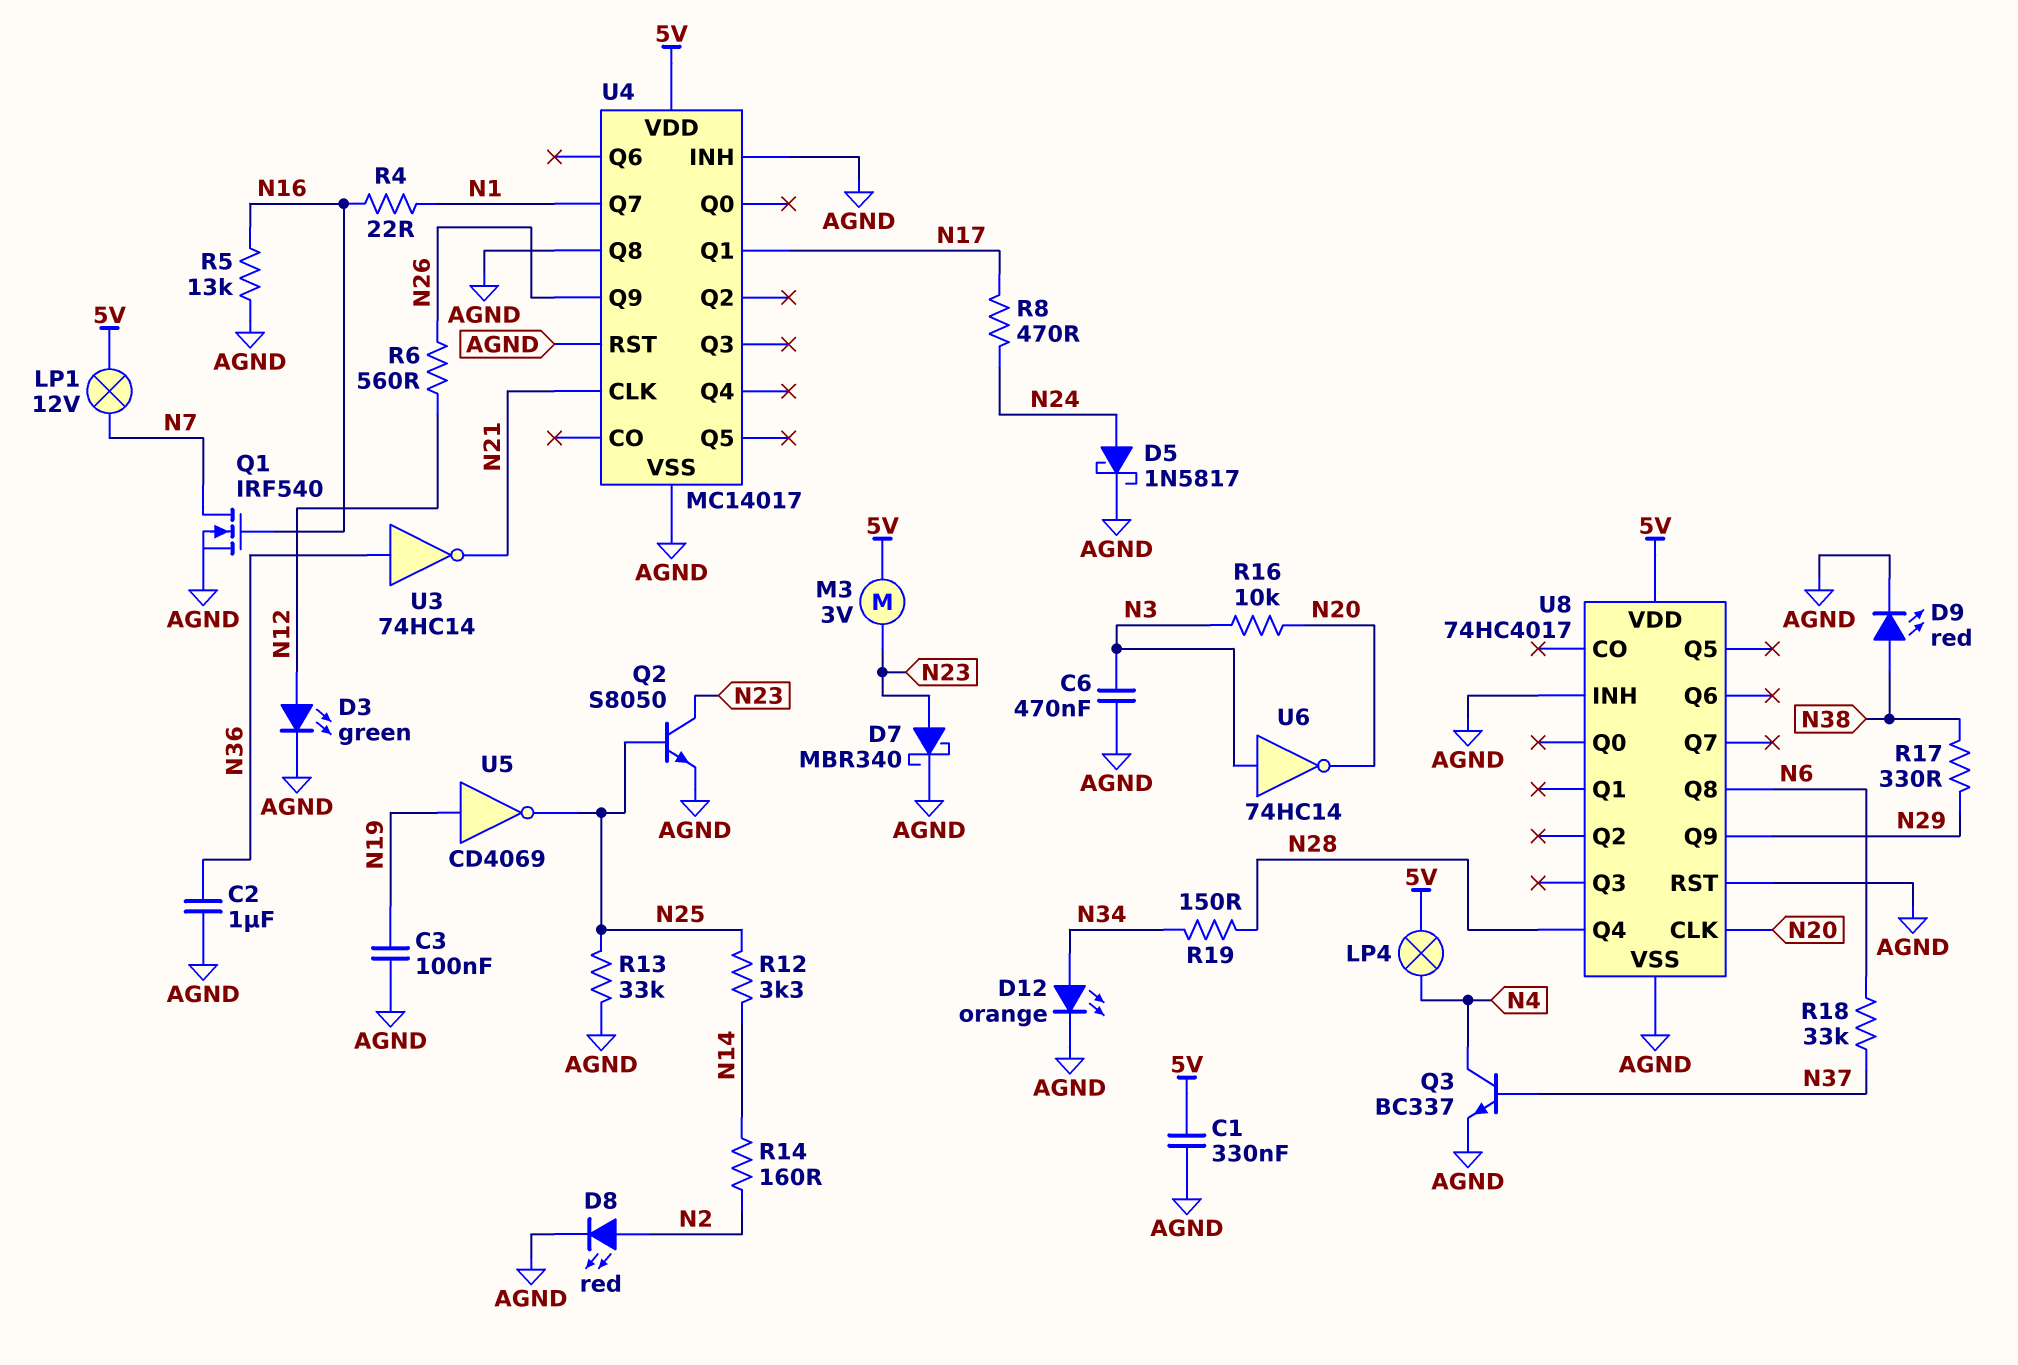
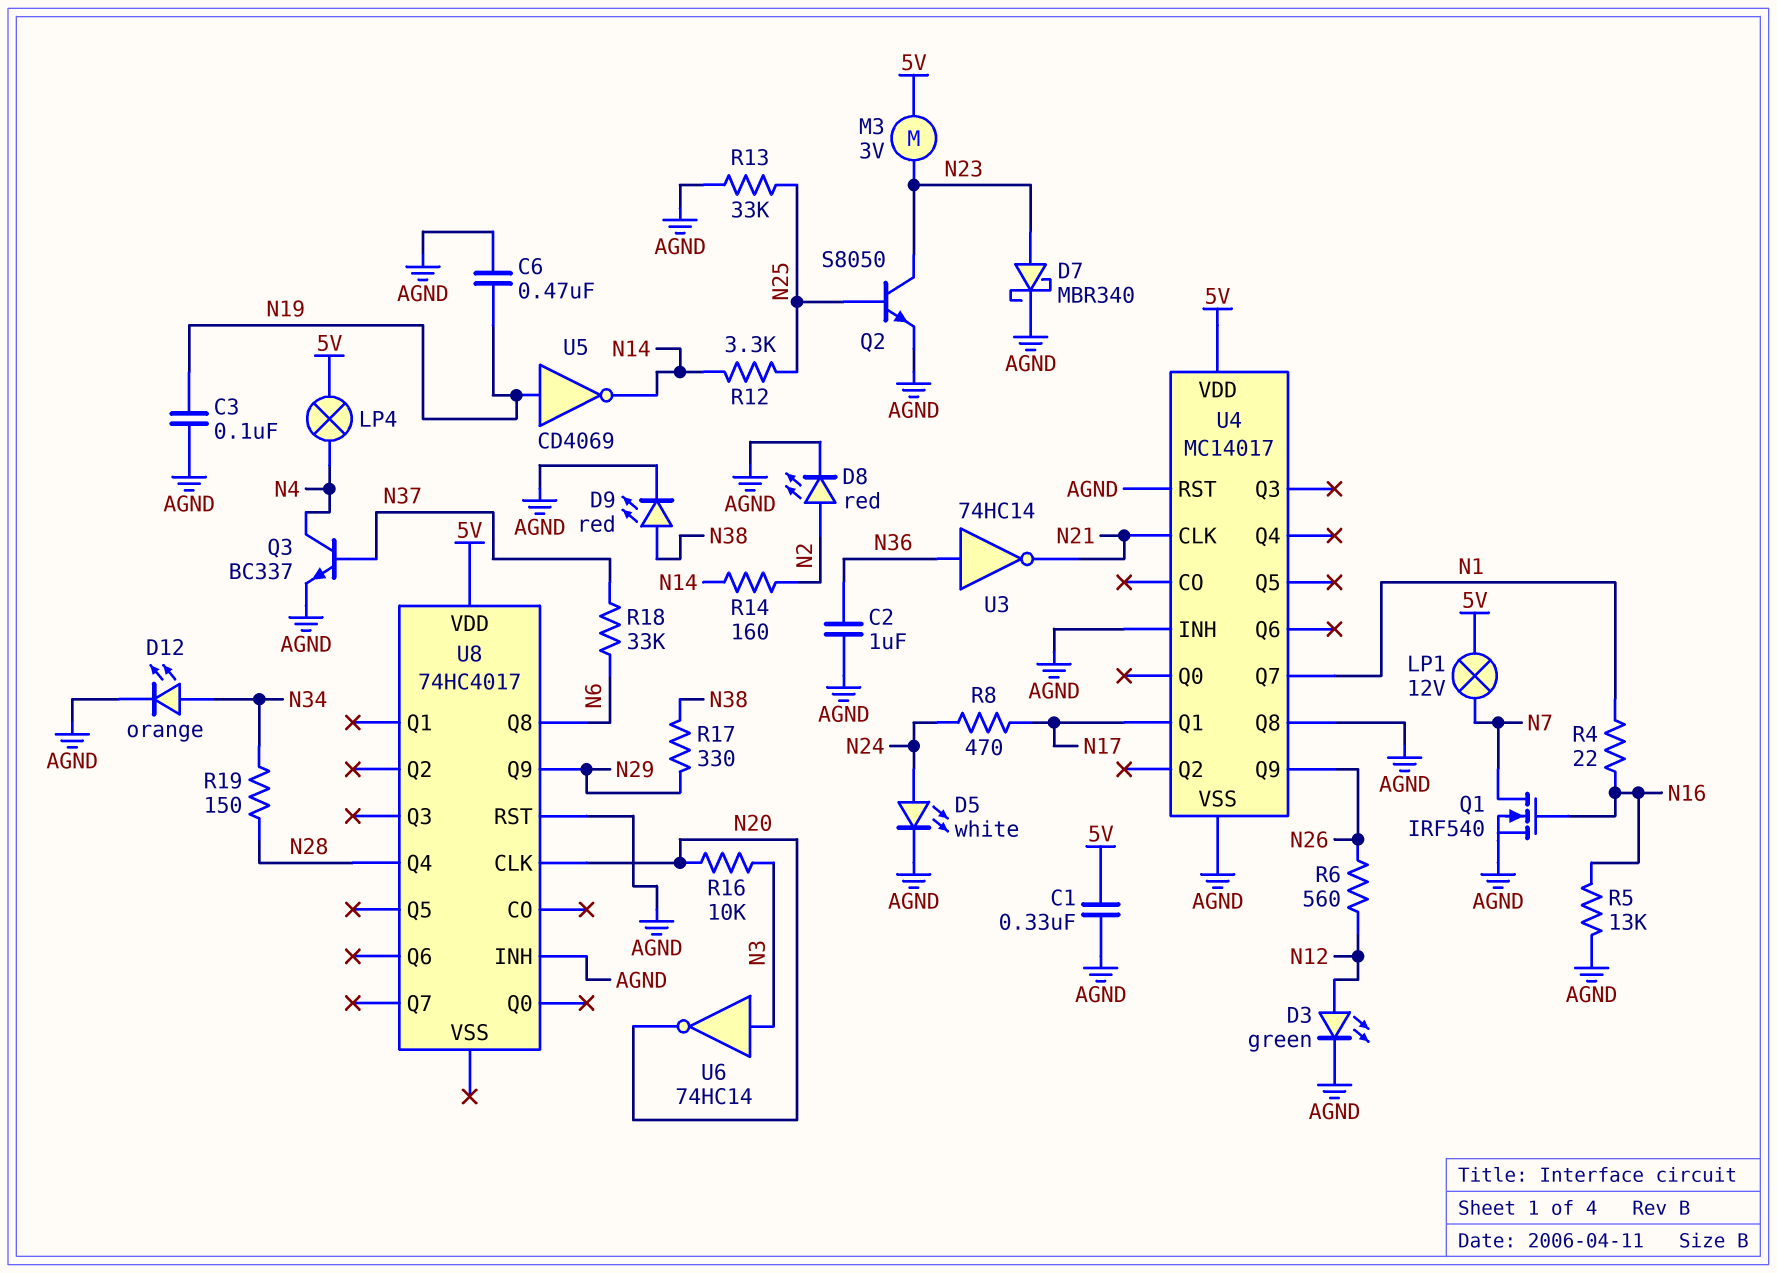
C6: 470nF (AGND, N3) -> 470nF (AGND, N19)
D5: schottky 1N5817 (A N24, K AGND) -> LED white (A N24, K AGND)
U5: NOT CD4069 (in N19, out N25) -> NOT CD4069 (in N19, out N14)
U8 pin VSS: AGND -> none

